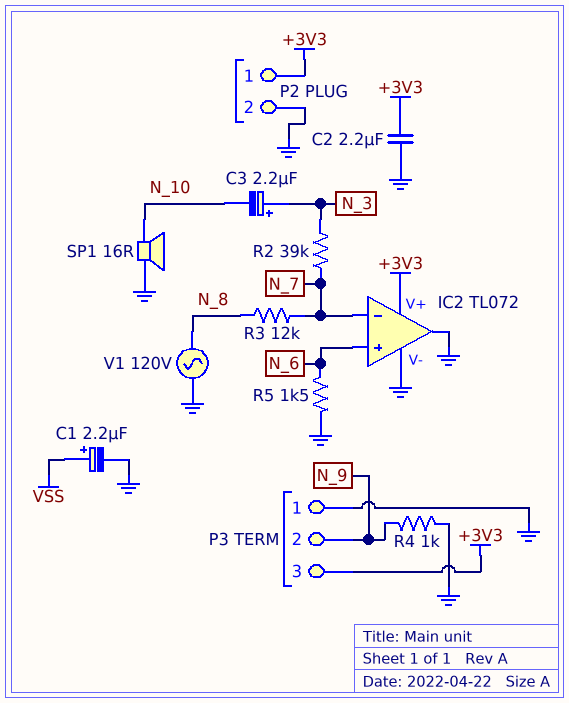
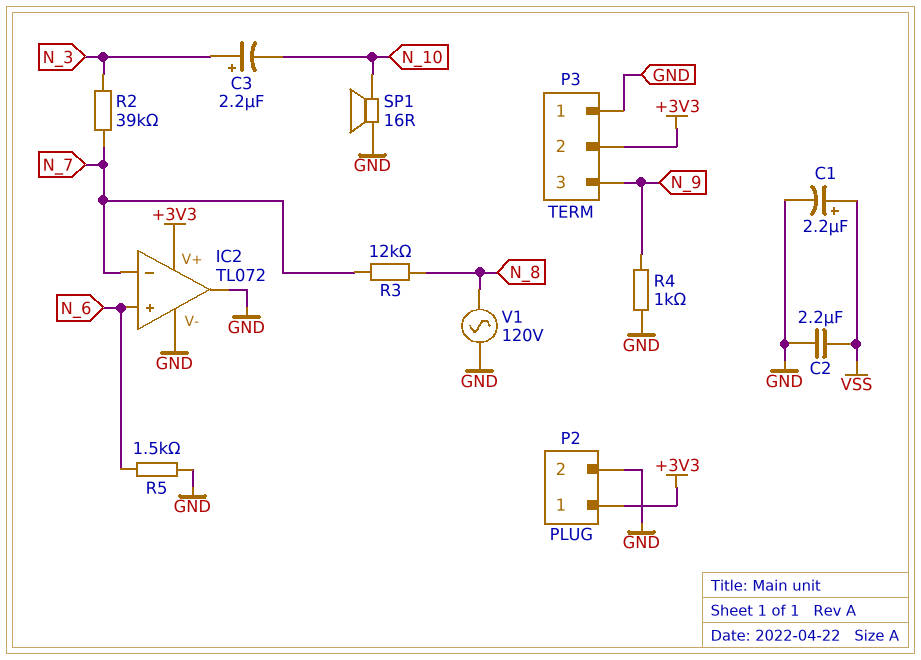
C2: 2.2uF (+3V3, GND) -> 2.2uF (GND, VSS)
P3 pin 2: N_9 -> +3V3
P3 pin 3: +3V3 -> N_9

